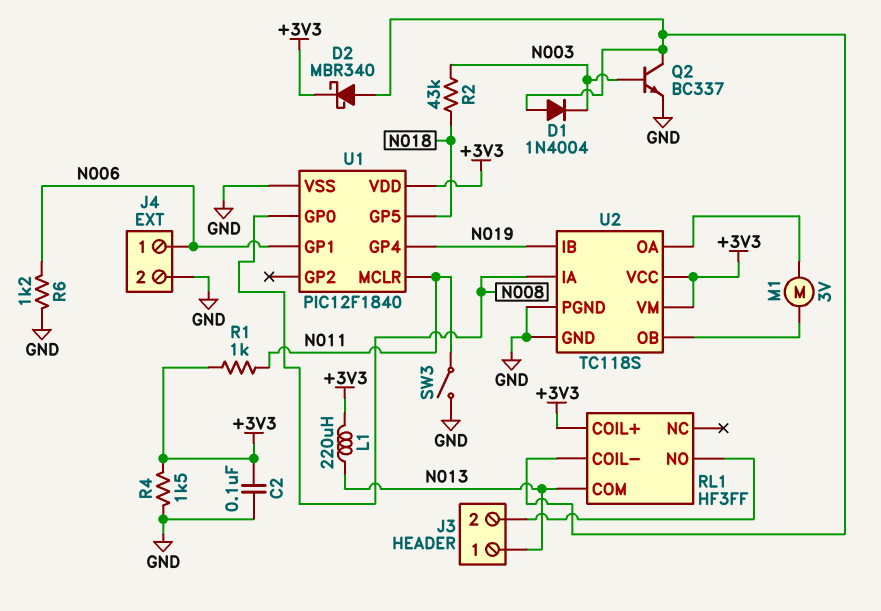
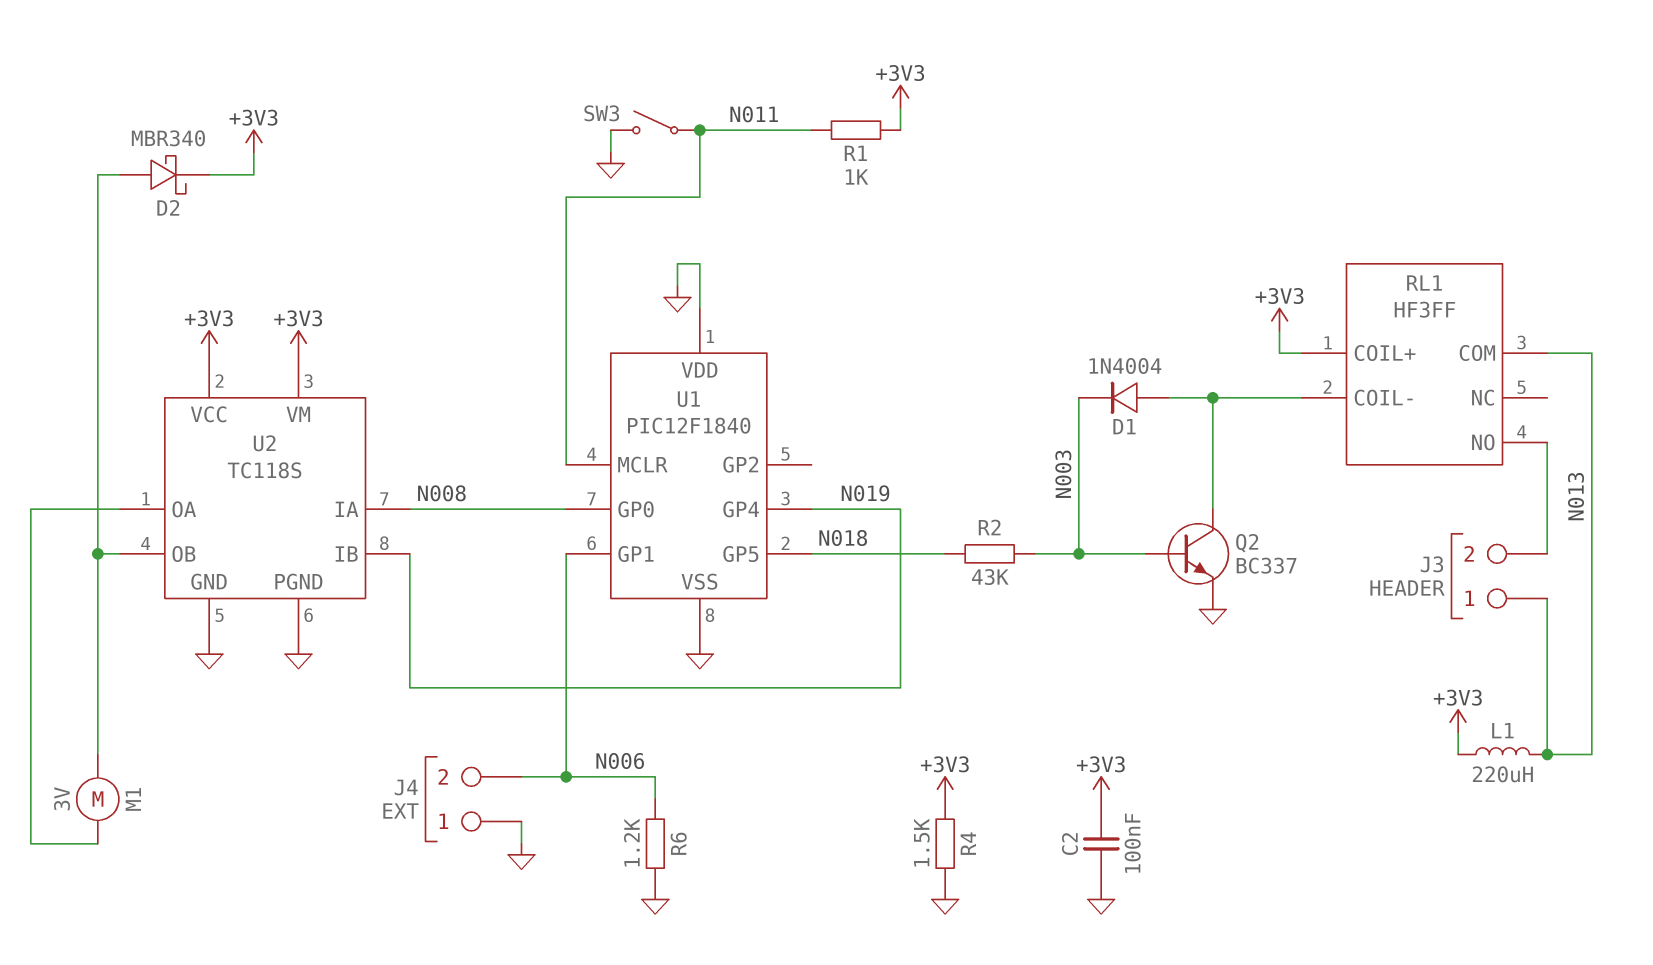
D2: schottky MBR340 (A RL1/COIL-, K +3V3) -> schottky MBR340 (A U2/OB, K +3V3)
J4 pin 1: N006 -> GND
J4 pin 2: GND -> N006
U1 pin VDD: +3V3 -> GND

